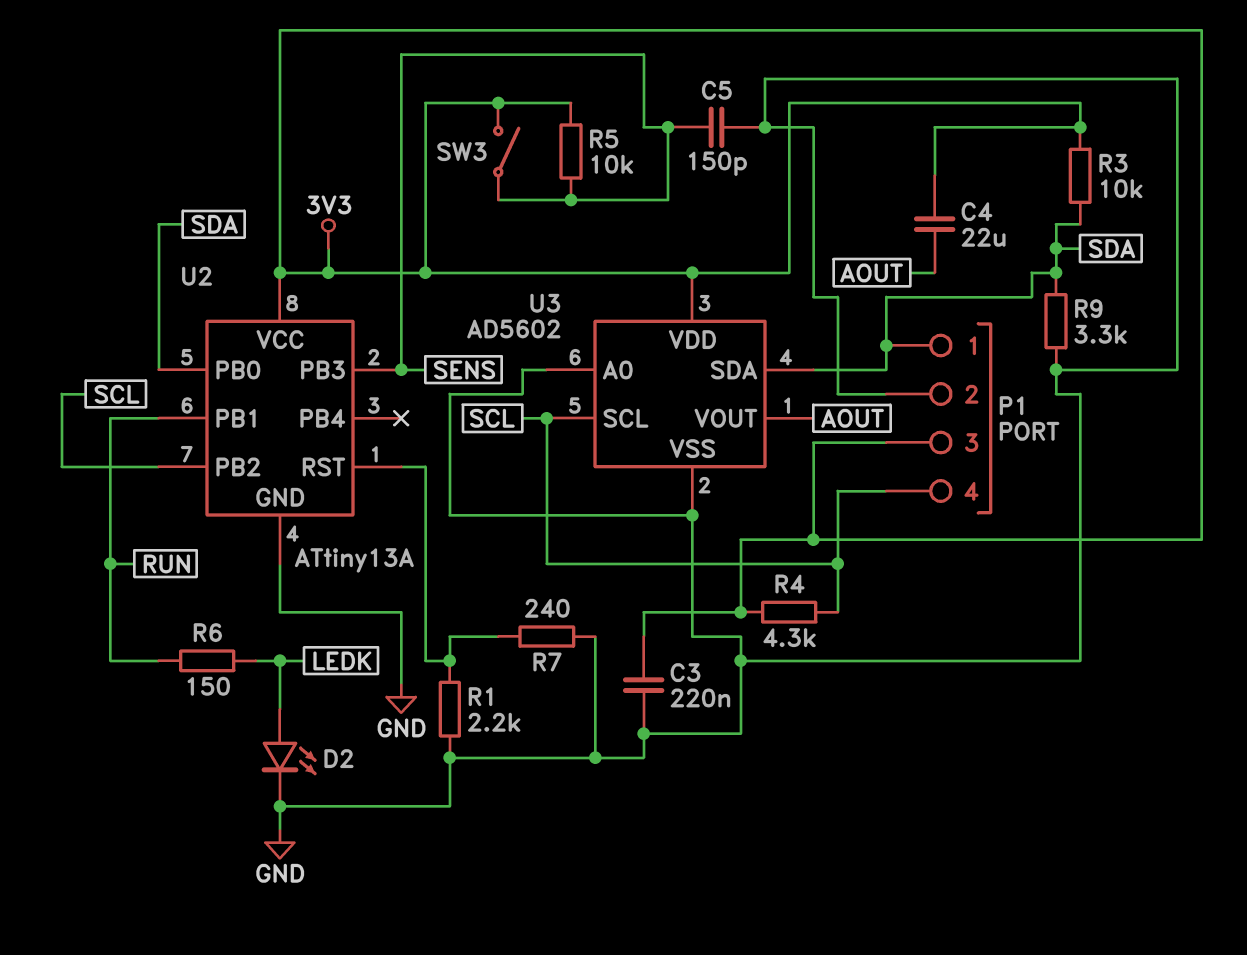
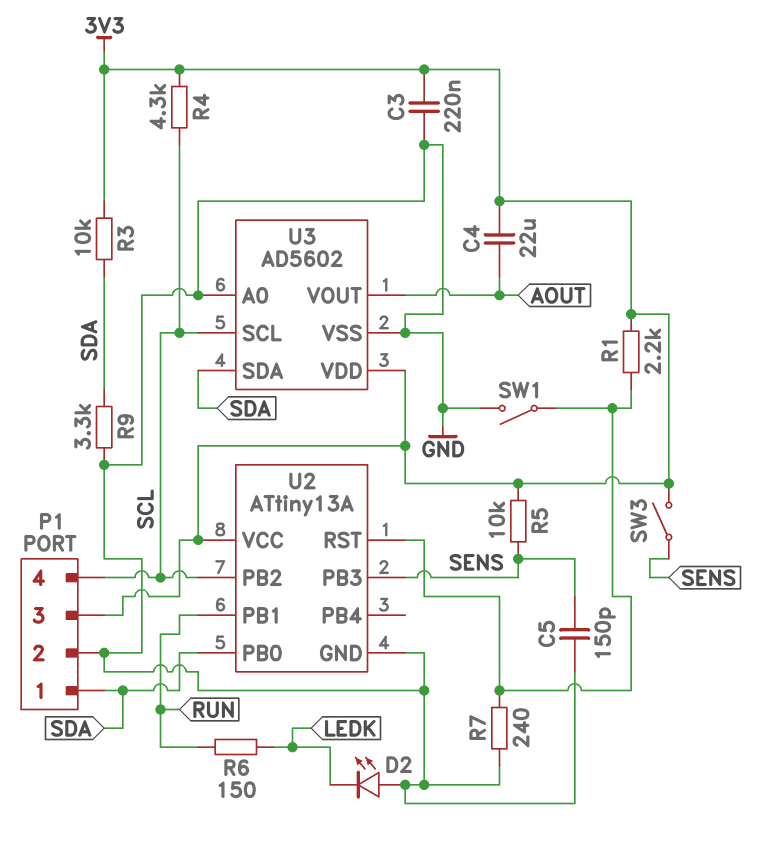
D2: LED (A LEDK, K GND) -> LED (A GND, K LEDK)
R1: 2.2k (GND, U2/RST) -> 2.2k (3V3, U2/RST)
SW1: none -> switch (GND, U2/RST)

